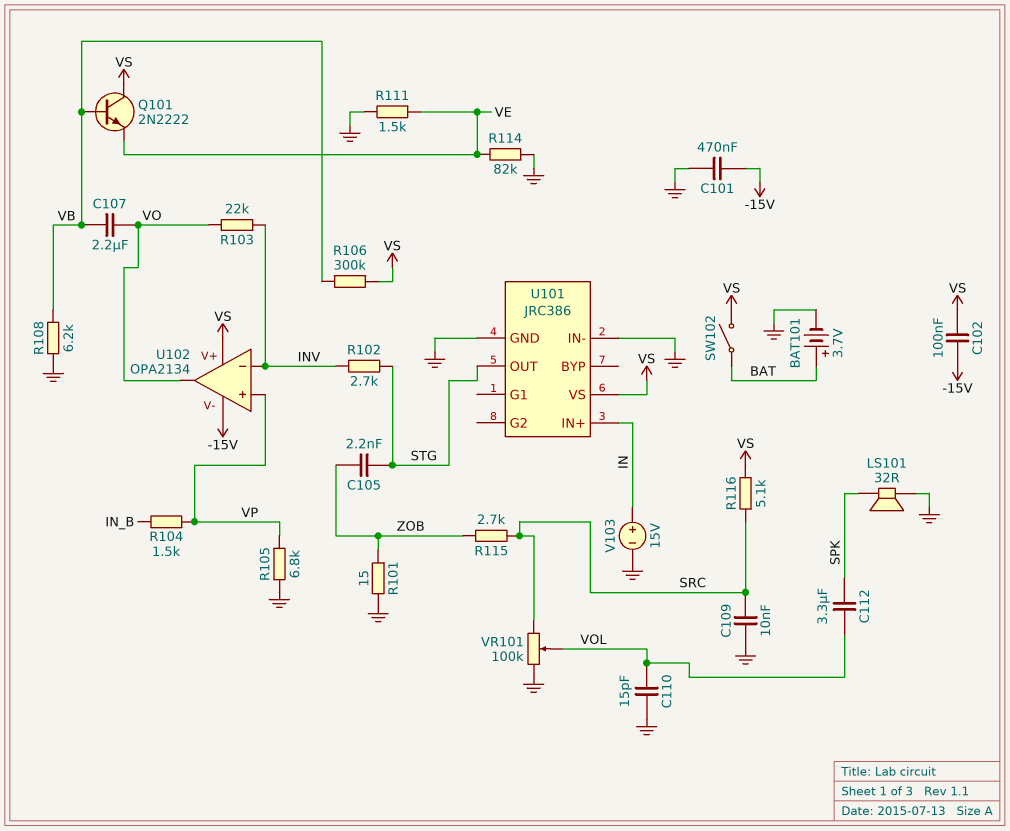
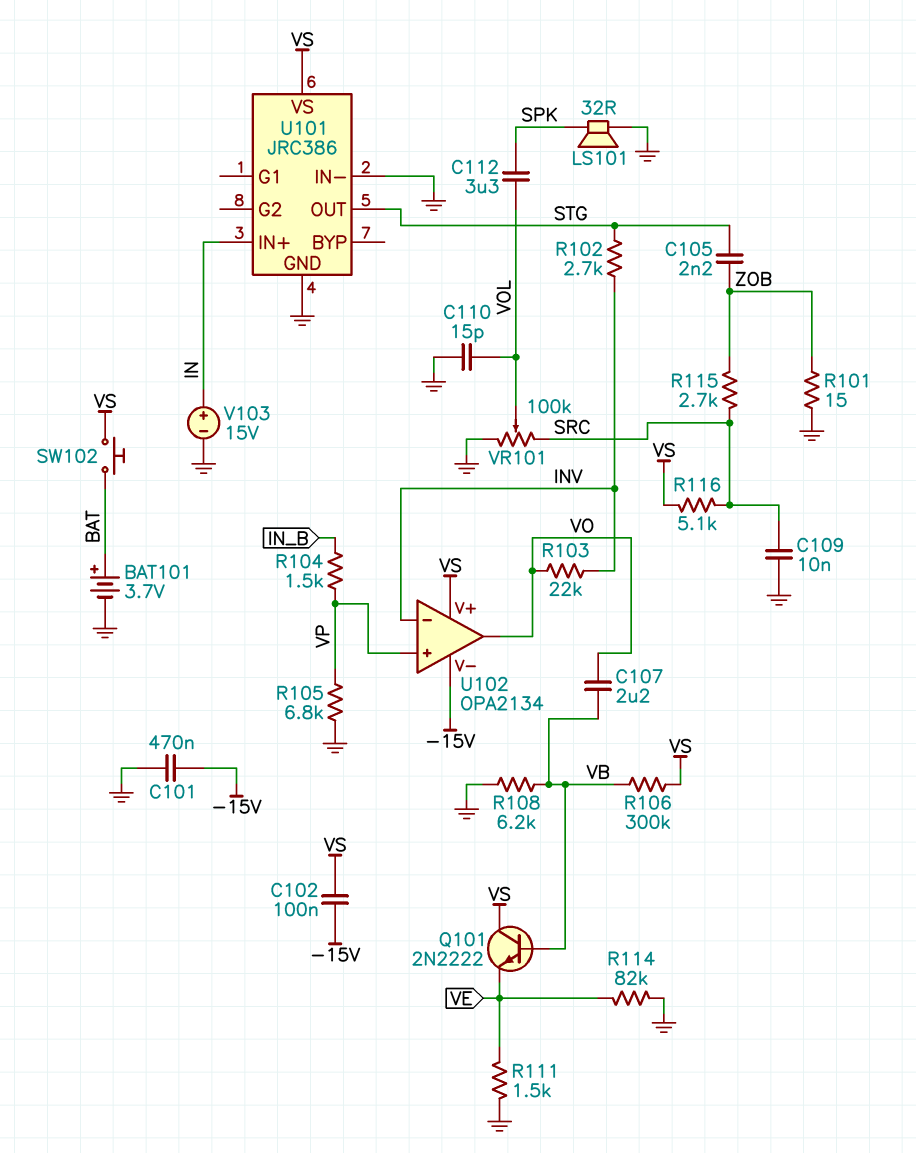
SW102: switch (BAT, VS) -> button (BAT, VS)

